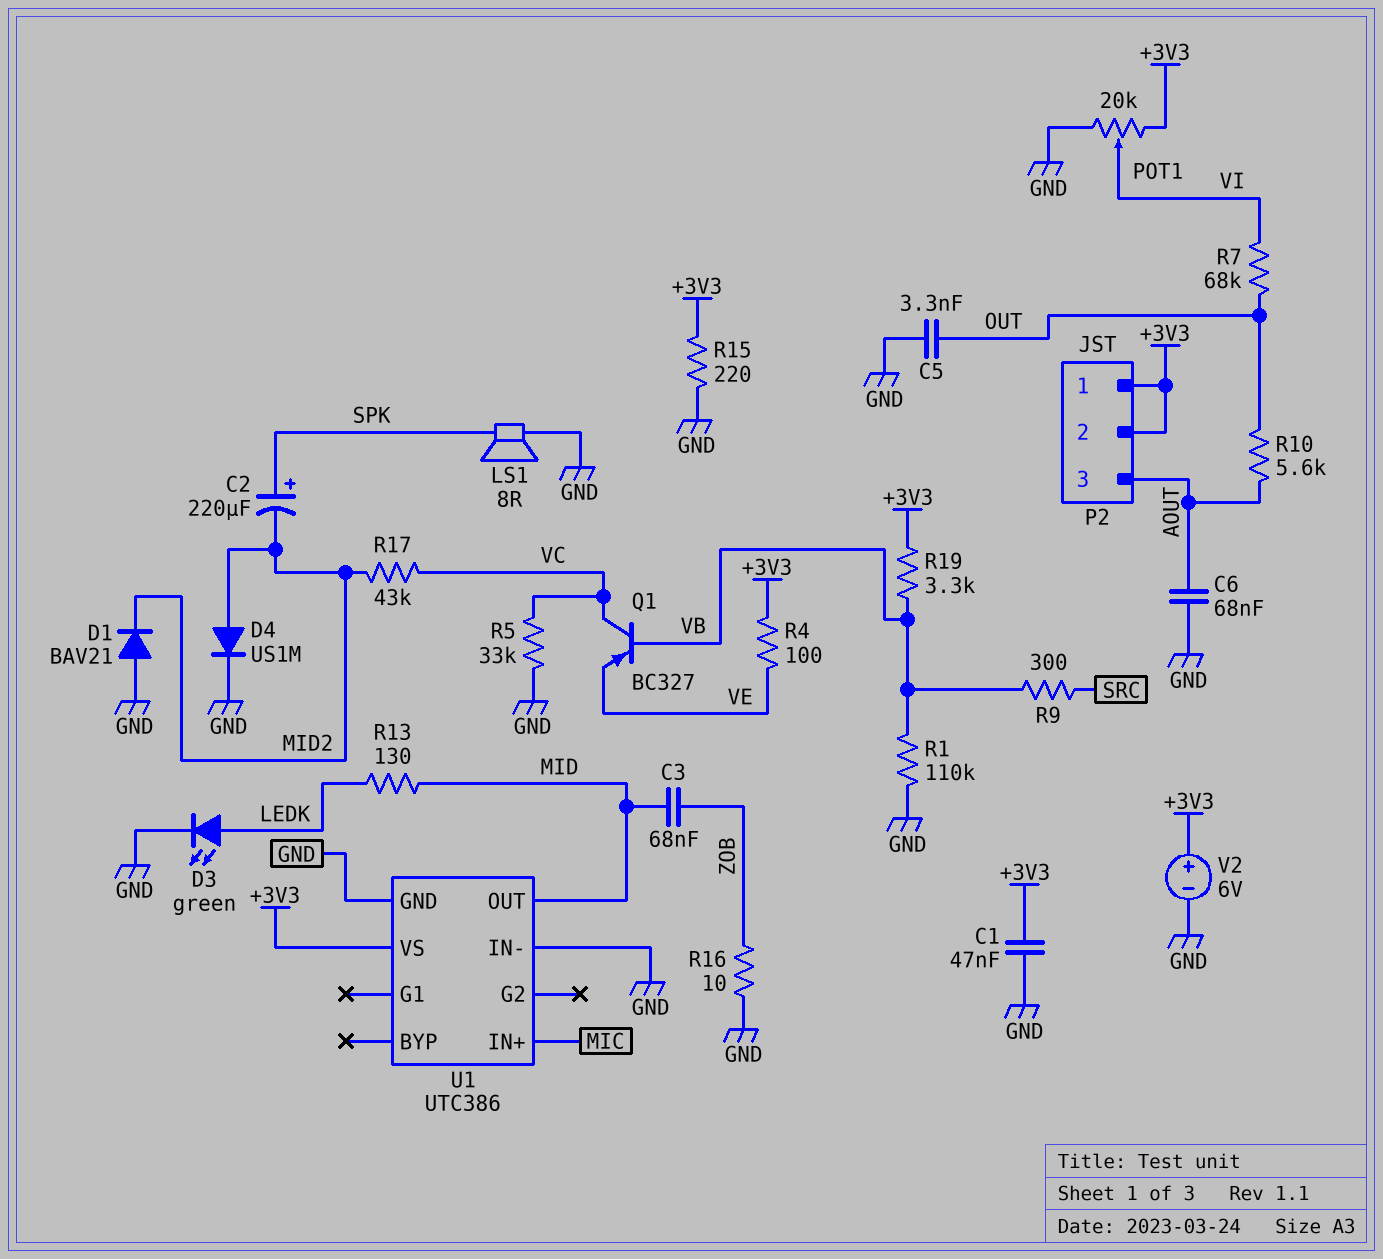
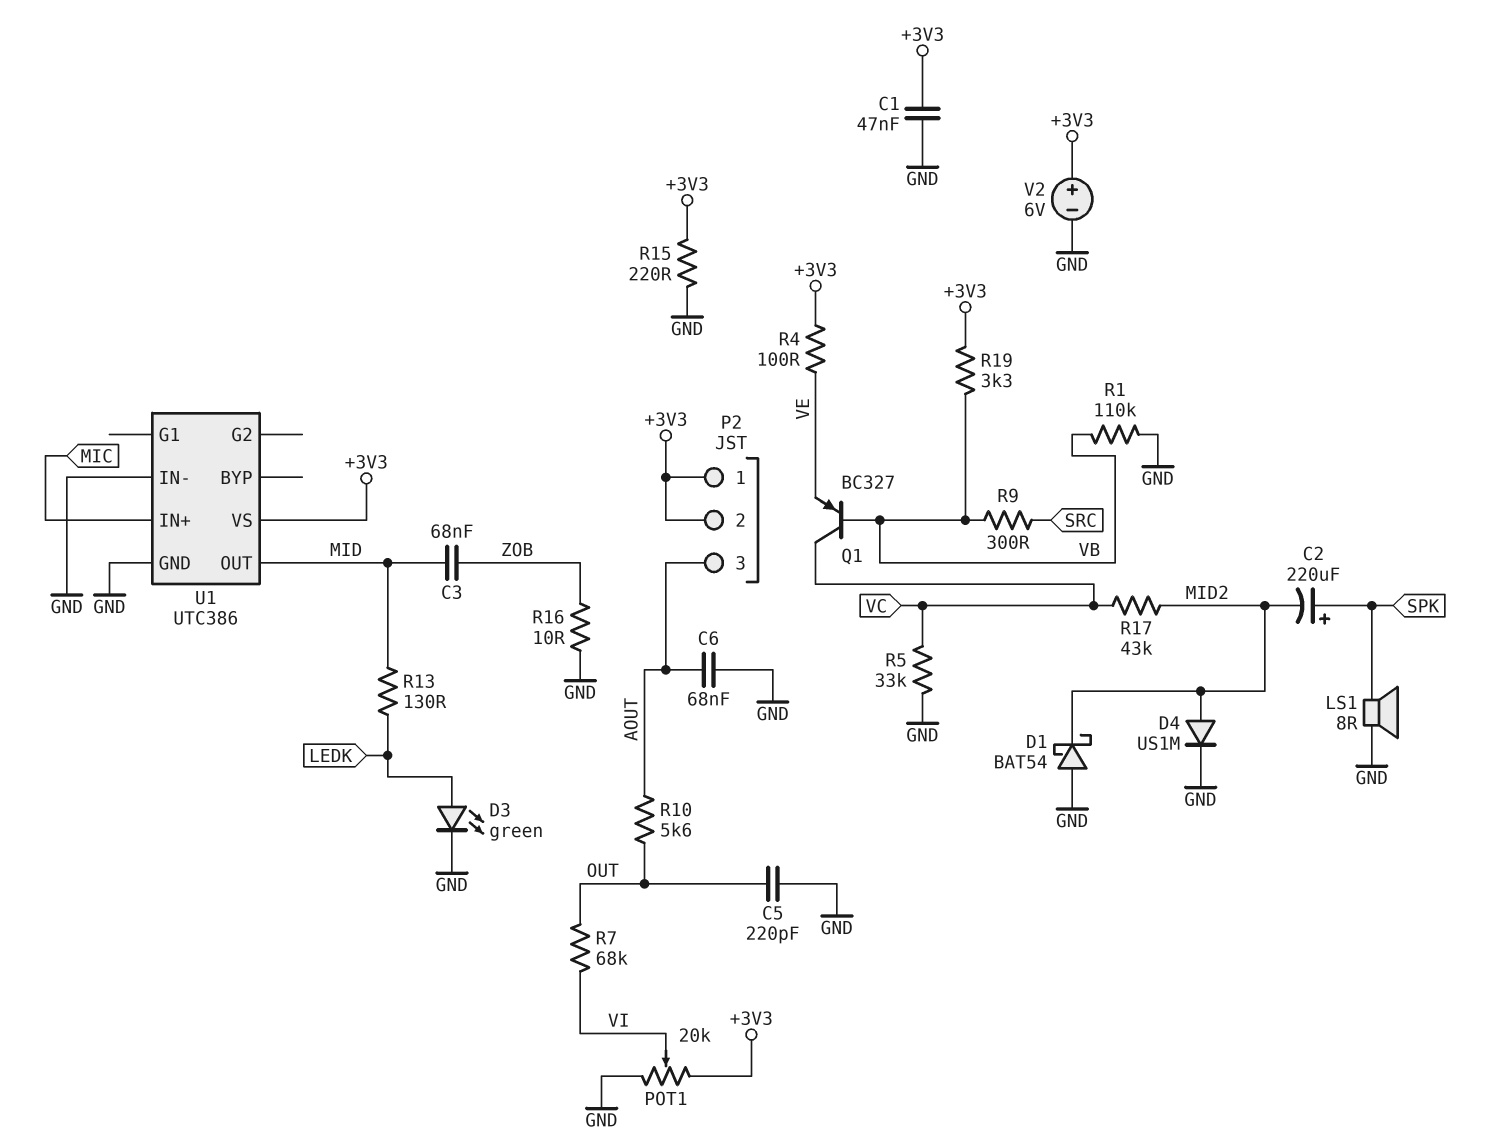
C5: 3.3nF (GND, OUT) -> 220pF (GND, OUT)
D1: diode BAV21 (A GND, K MID2) -> schottky BAT54 (A GND, K MID2)

